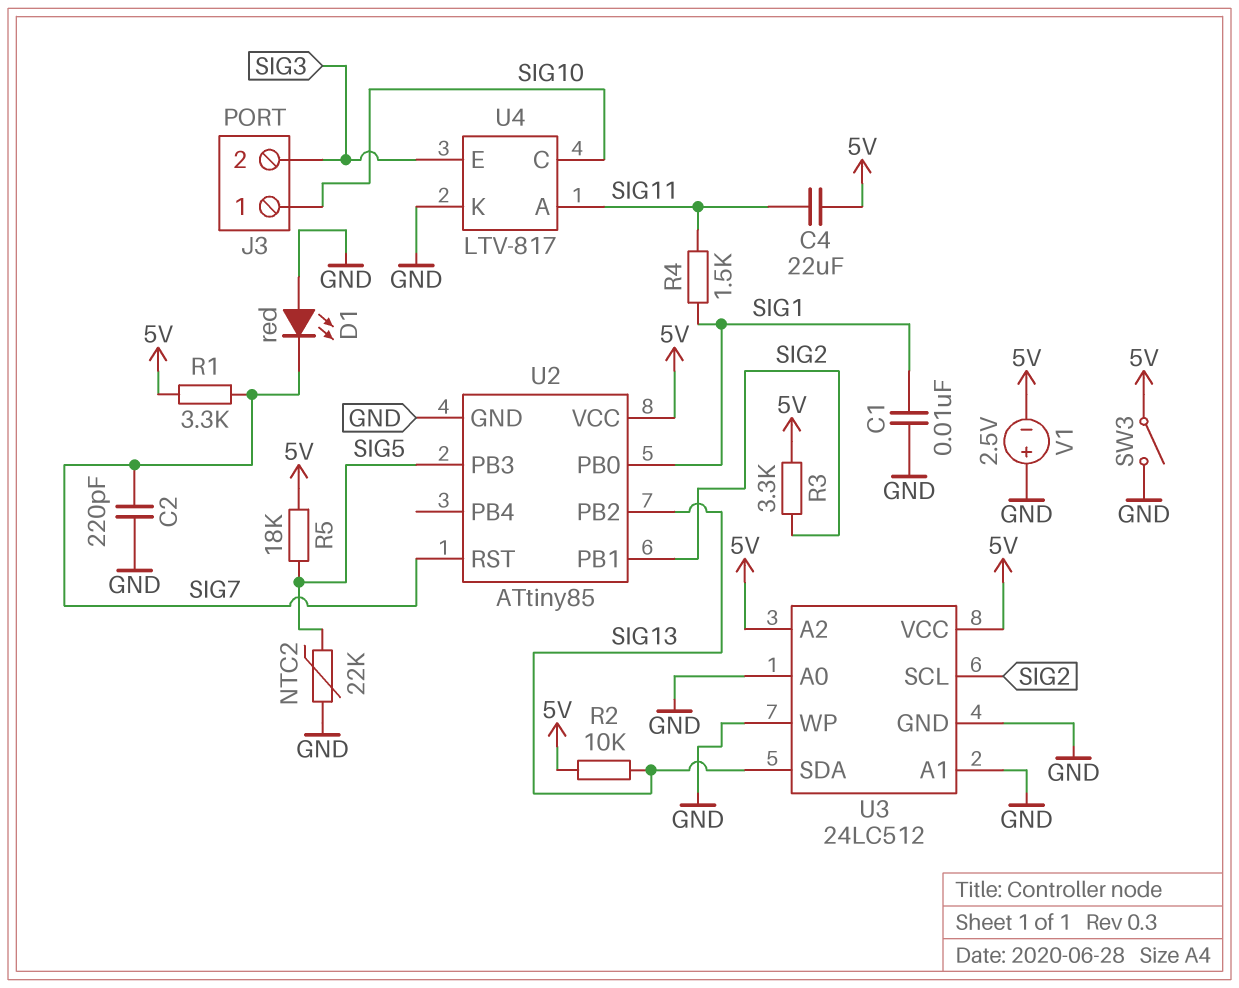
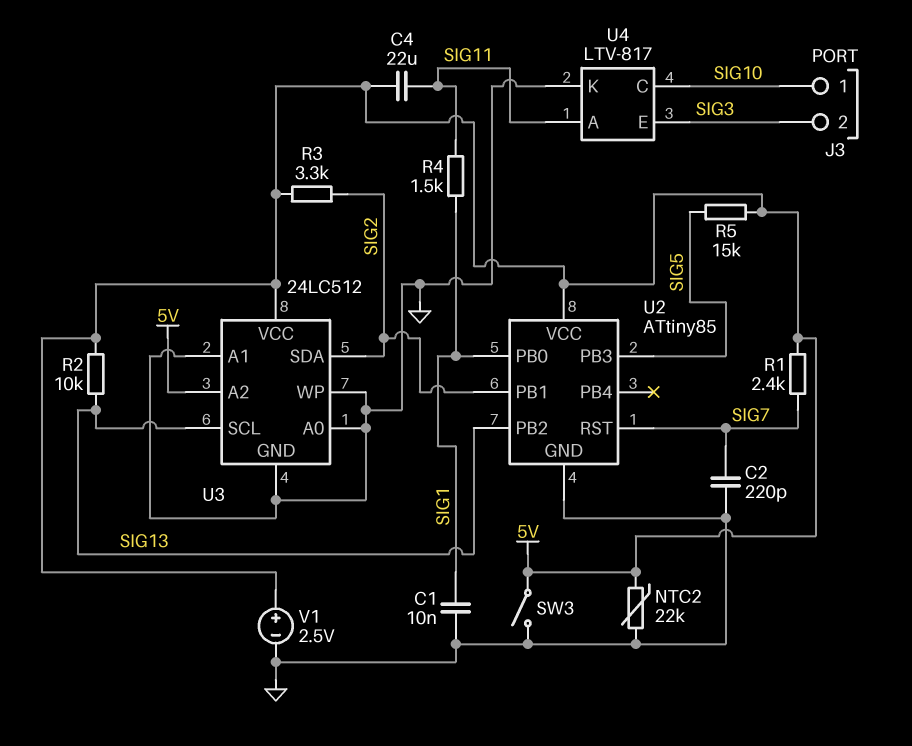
D1: LED red (A GND, K SIG7) -> none
NTC2: 22k (GND, SIG5) -> 22k (5V, GND)
R1: 3.3k (5V, SIG7) -> 2.4k (5V, SIG7)
R5: 18k (5V, SIG5) -> 15k (5V, SIG5)
U3 pin SCL: SIG2 -> SIG13
U3 pin SDA: SIG13 -> SIG2
V1: 2.5V (plus GND, minus 5V) -> 2.5V (plus 5V, minus GND)

